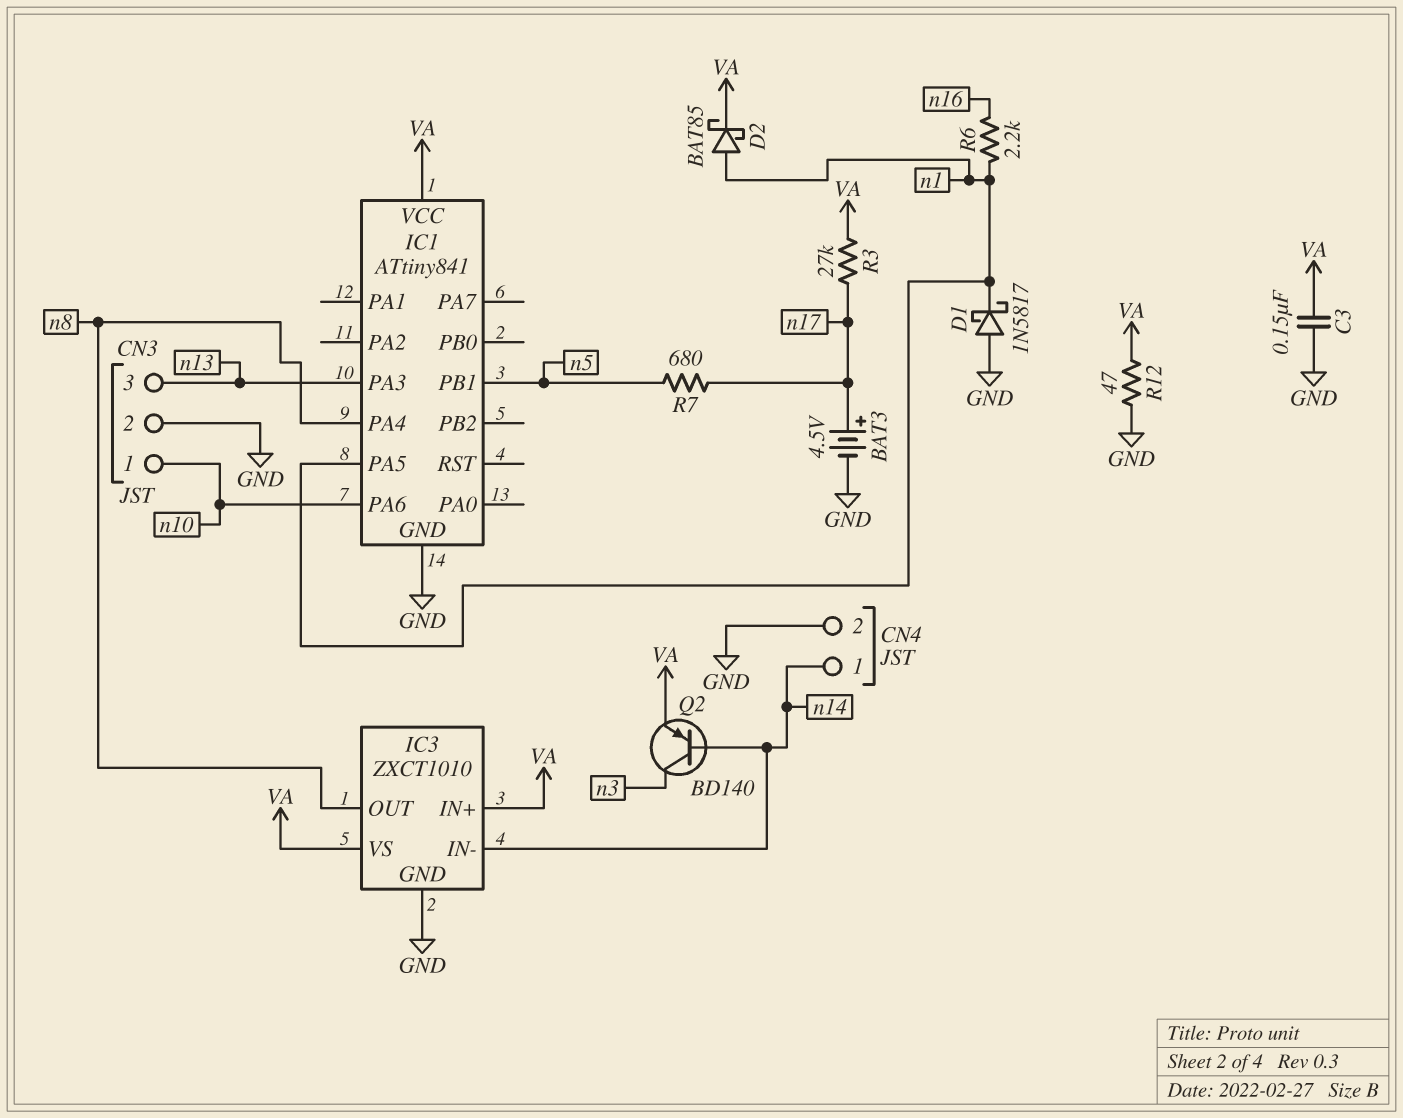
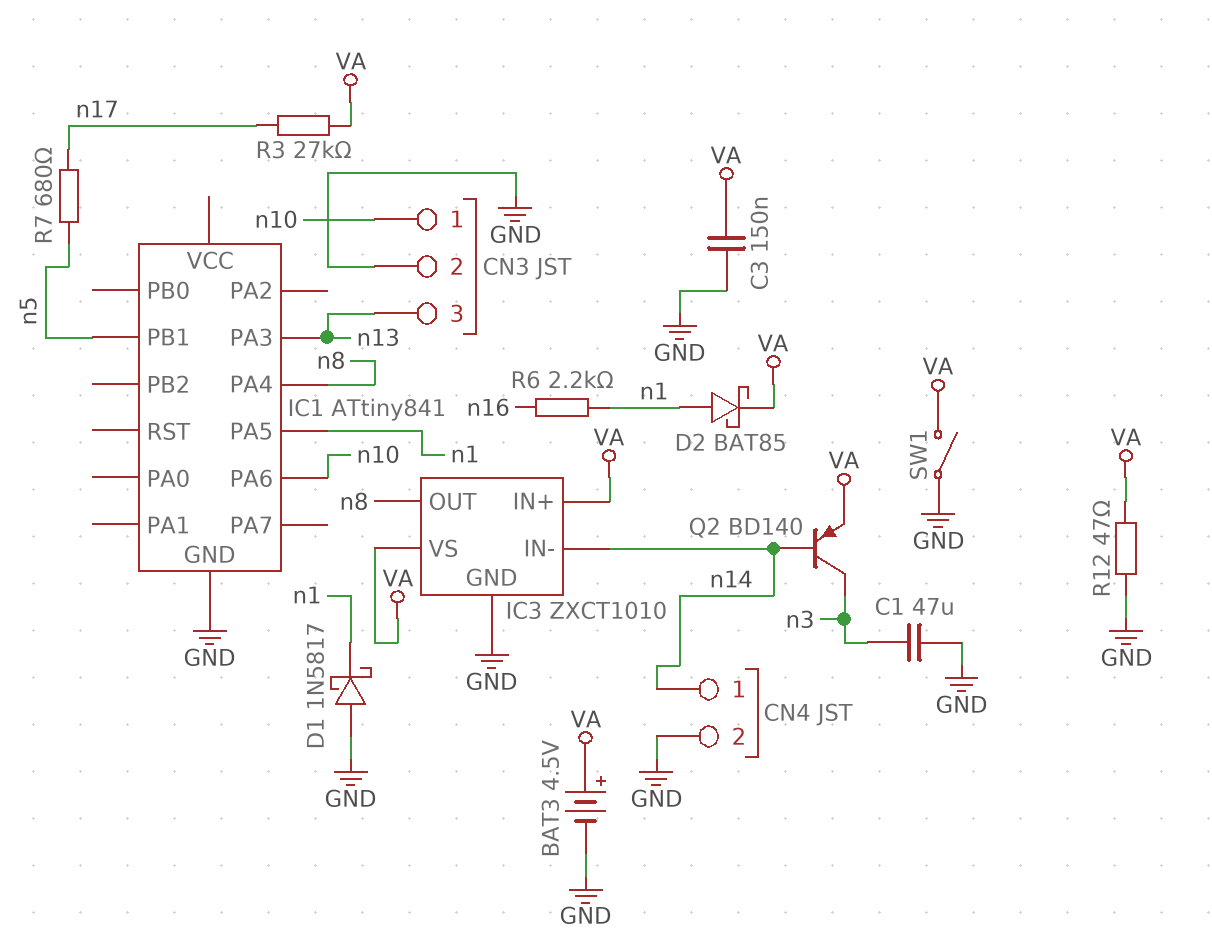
BAT3: 4.5V (plus n17, minus GND) -> 4.5V (plus VA, minus GND)
C1: none -> 47uF (GND, n3)
IC1 pin VCC: VA -> none
SW1: none -> switch (GND, VA)

